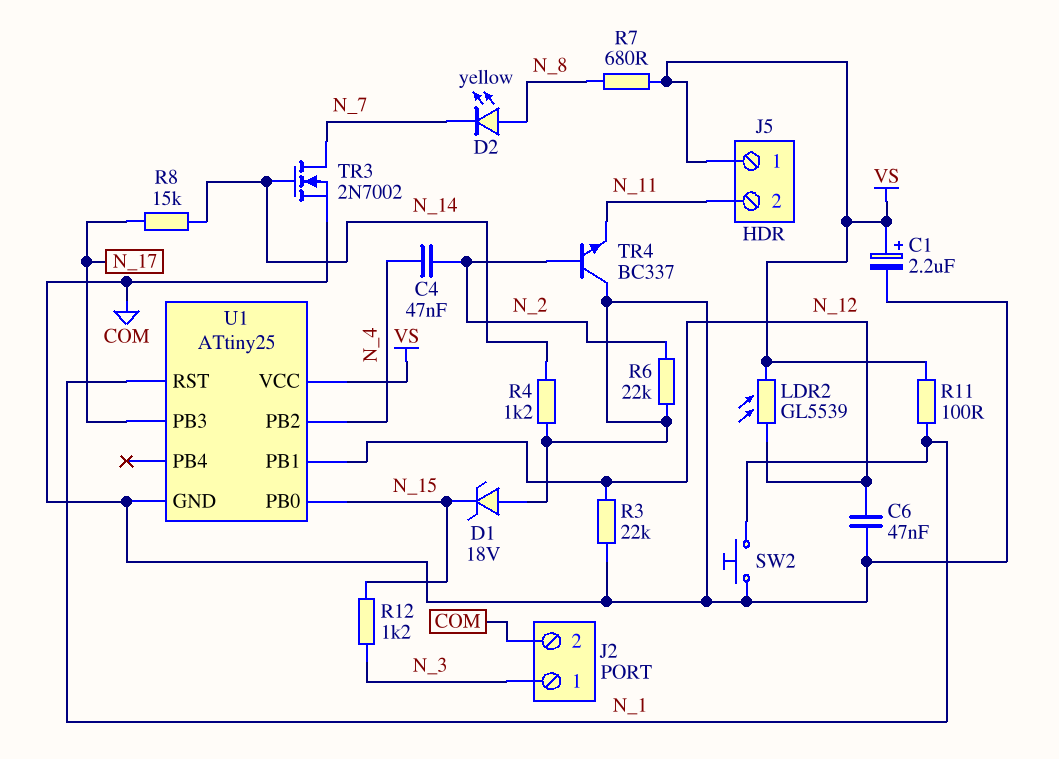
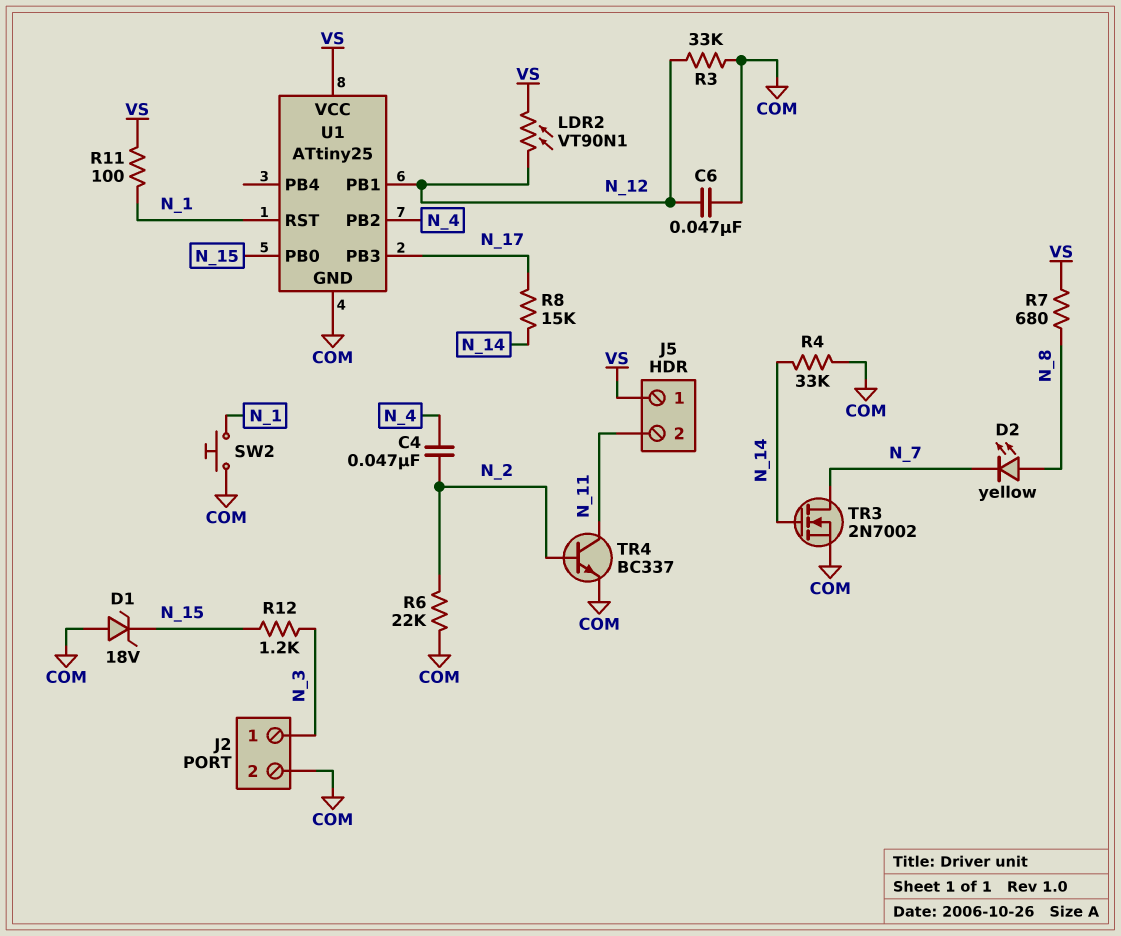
C1: 2.2uF (plus VS, minus COM) -> none
LDR2: GL5539 (N_12, VS) -> VT90N1 (N_12, VS)
R3: 22k (COM, N_12) -> 33k (COM, N_12)
R4: 1.2k (COM, N_14) -> 33k (COM, N_14)
TR4: NPN BC337 (B N_2, C COM, E N_11) -> NPN BC337 (B N_2, C N_11, E COM)

